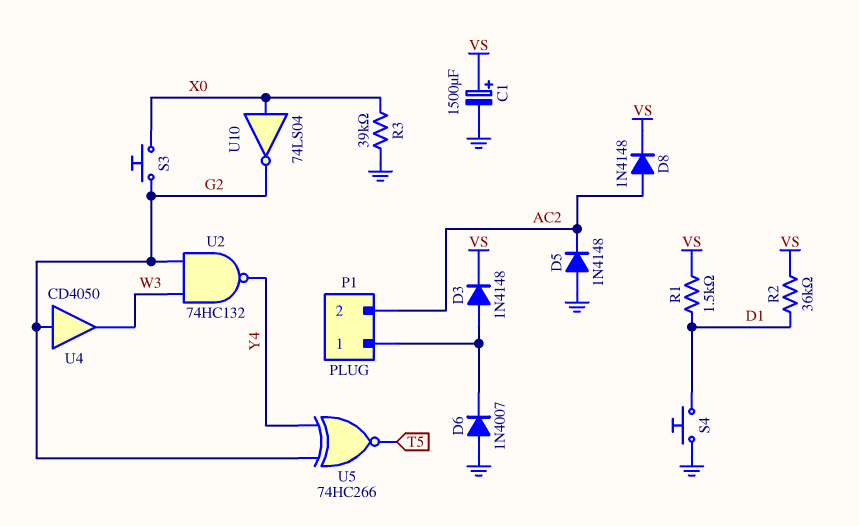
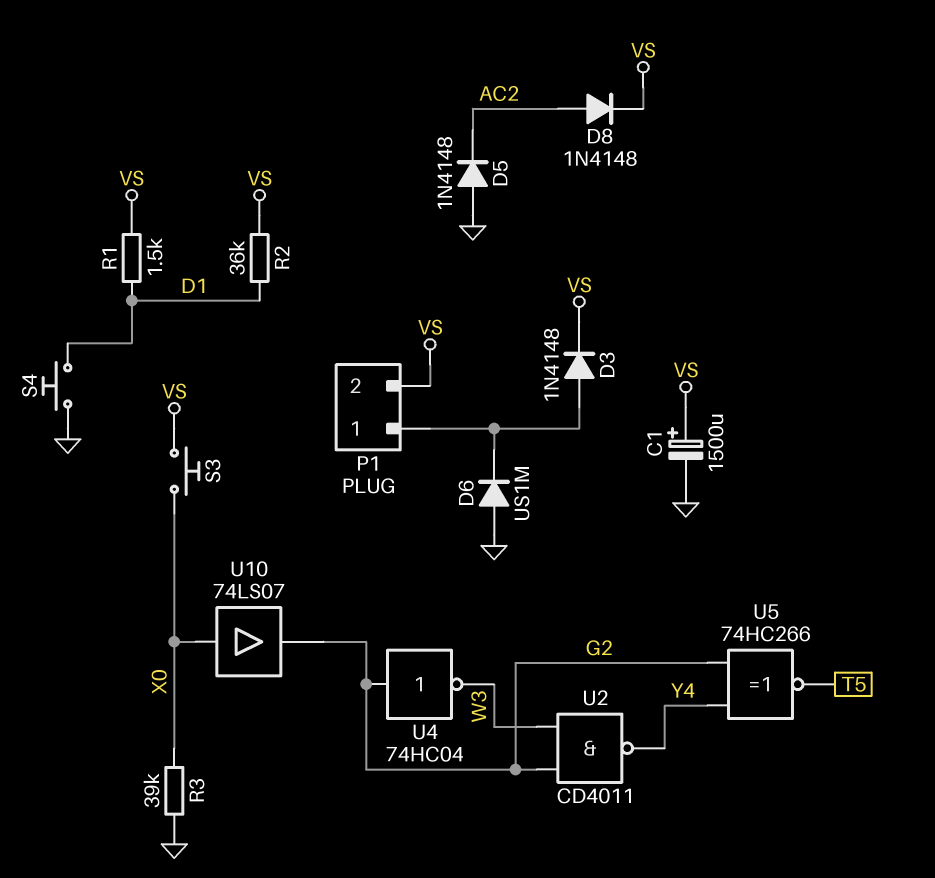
D6: diode 1N4007 (A GND, K P1/1) -> diode US1M (A GND, K P1/1)
P1 pin 2: AC2 -> VS
S3: button (G2, X0) -> button (VS, X0)
U2: NAND 74HC132 (in G2, in W3, out Y4) -> NAND CD4011 (in G2, in W3, out Y4)
U4: buffer CD4050 (in G2, out W3) -> NOT 74HC04 (in G2, out W3)
U10: NOT 74LS04 (in X0, out G2) -> buffer 74LS07 (in X0, out G2)

